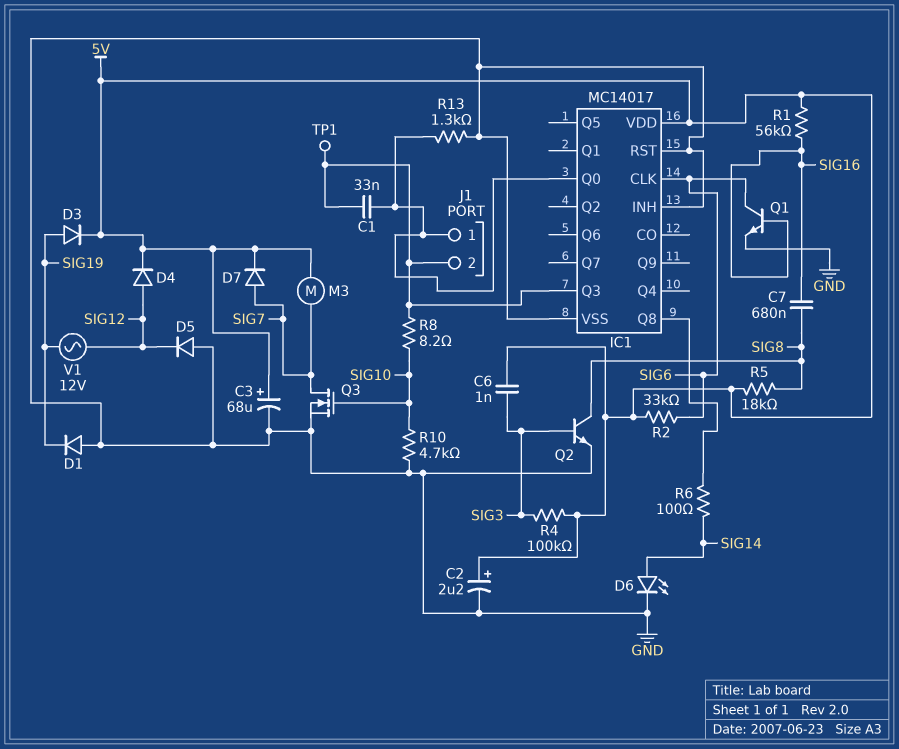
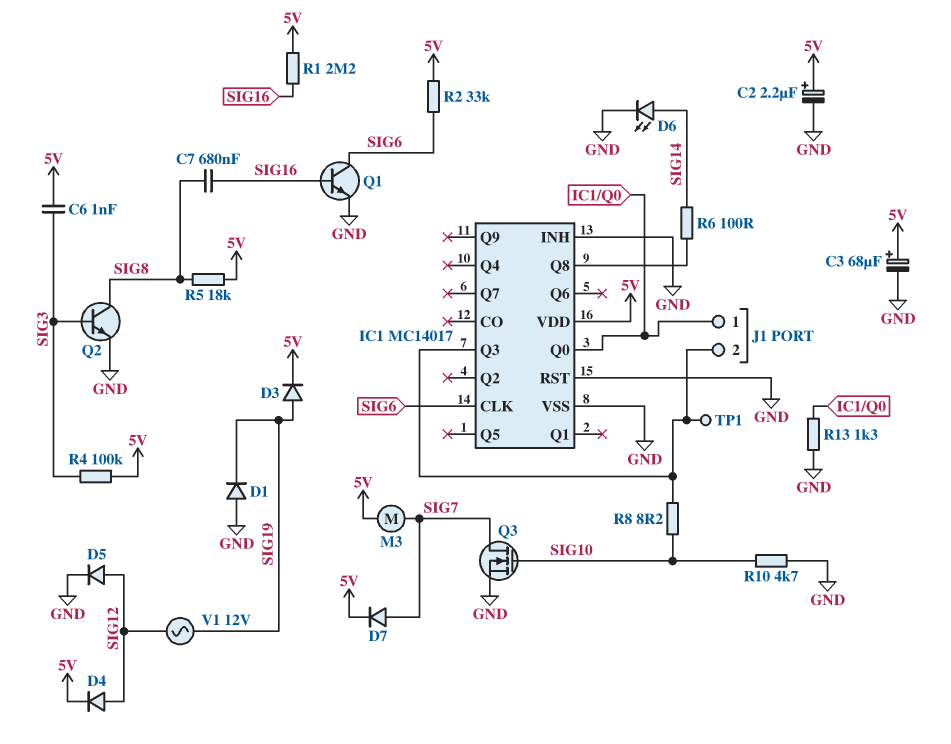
C1: 33nF (IC1/Q0, IC1/Q3) -> none
D5: diode (A GND, K SIG12) -> diode (A SIG12, K GND)
R1: 56k (5V, SIG16) -> 2.2M (5V, SIG16)

